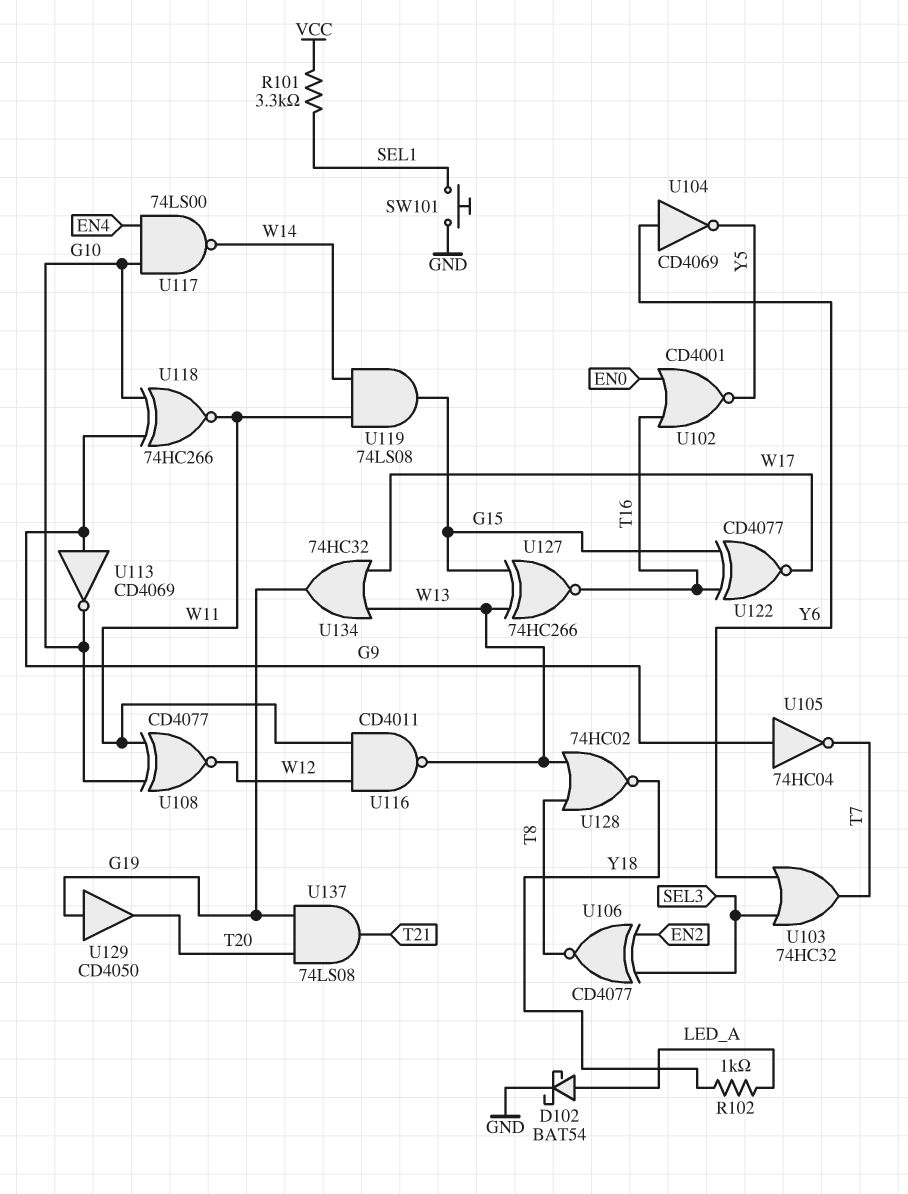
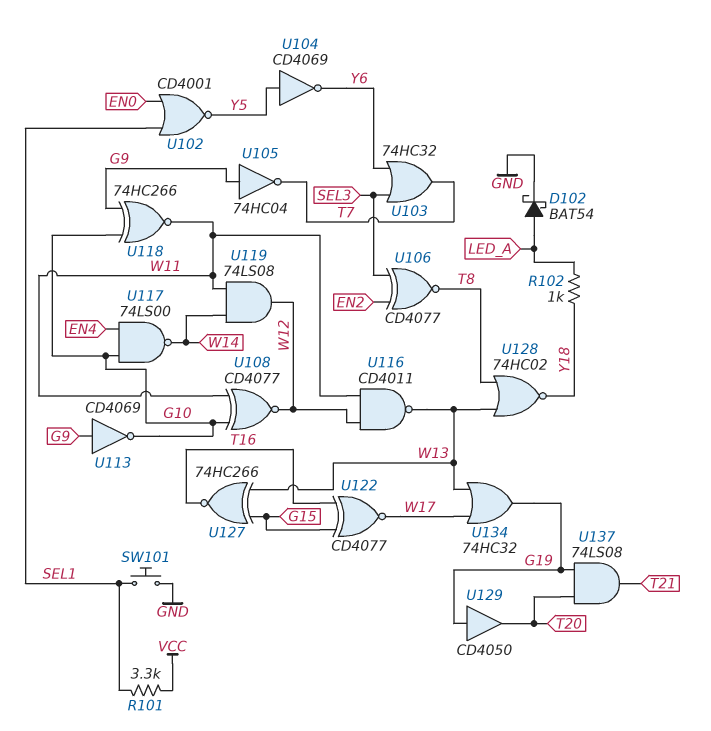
U102: NOR CD4001 (in EN0, in T16, out Y5) -> NOR CD4001 (in EN0, in SEL1, out Y5)
U104: NOT CD4069 (in Y6, out Y5) -> NOT CD4069 (in Y5, out Y6)
U119: AND 74LS08 (in W11, in W14, out G15) -> AND 74LS08 (in W11, in W14, out W12)

